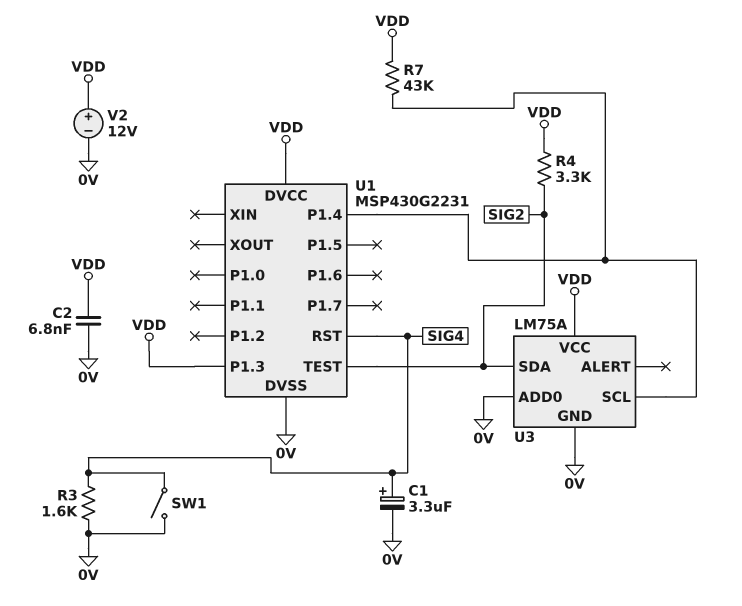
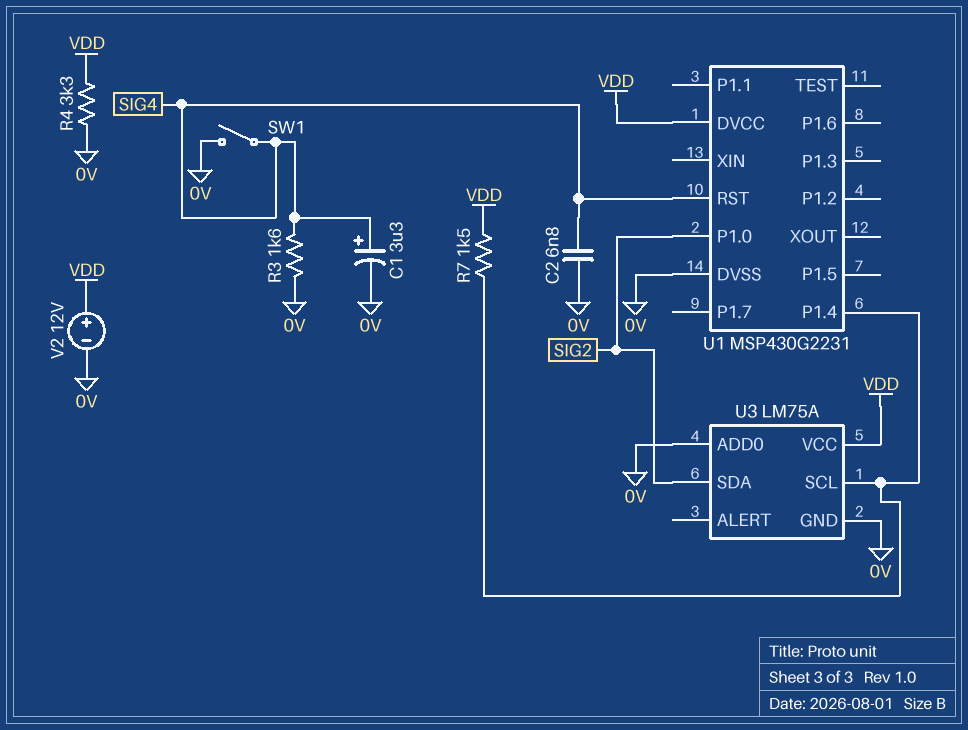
C2: 6.8nF (0V, VDD) -> 6.8nF (0V, SIG4)
R4: 3.3k (SIG2, VDD) -> 3.3k (0V, VDD)
R7: 43k (U1/P1.4, VDD) -> 1.5k (U1/P1.4, VDD)
U1 pin P1.0: none -> SIG2
U1 pin P1.3: VDD -> none
U1 pin TEST: SIG2 -> none

